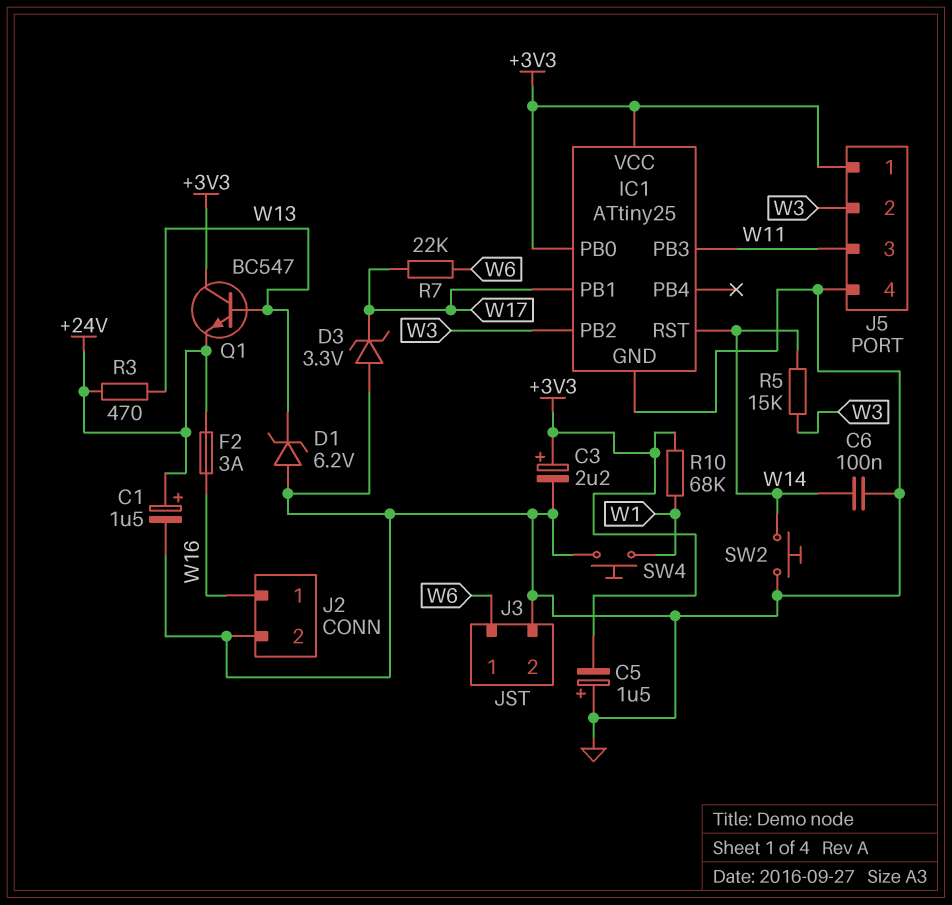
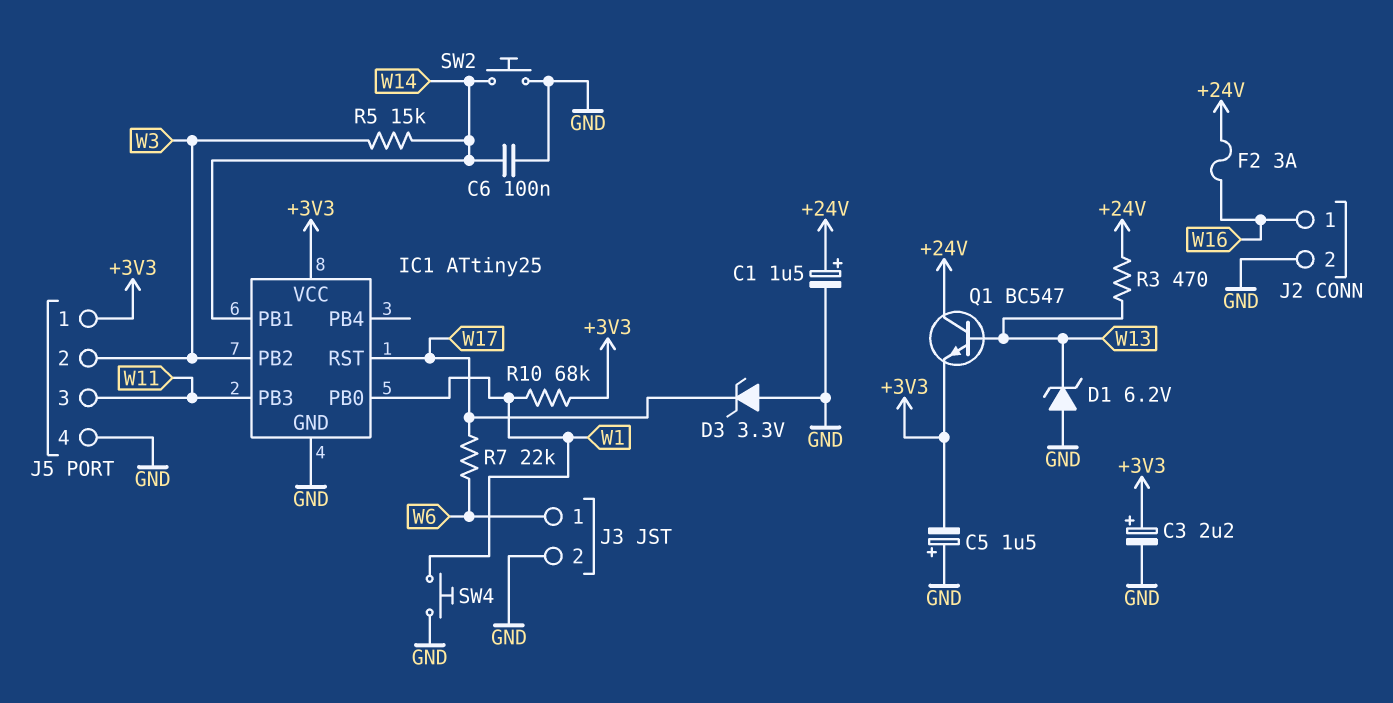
IC1 pin PB0: +3V3 -> W1
IC1 pin PB1: W17 -> W14
IC1 pin RST: W14 -> W17
Q1: NPN BC547 (B W13, C +3V3, E +24V) -> NPN BC547 (B W13, C +24V, E +3V3)

